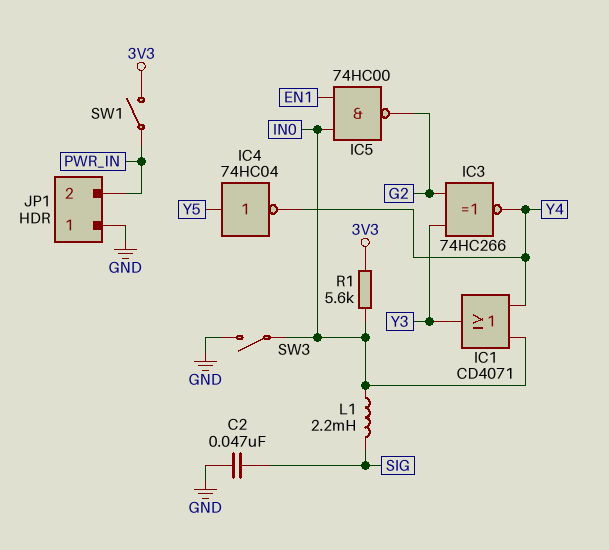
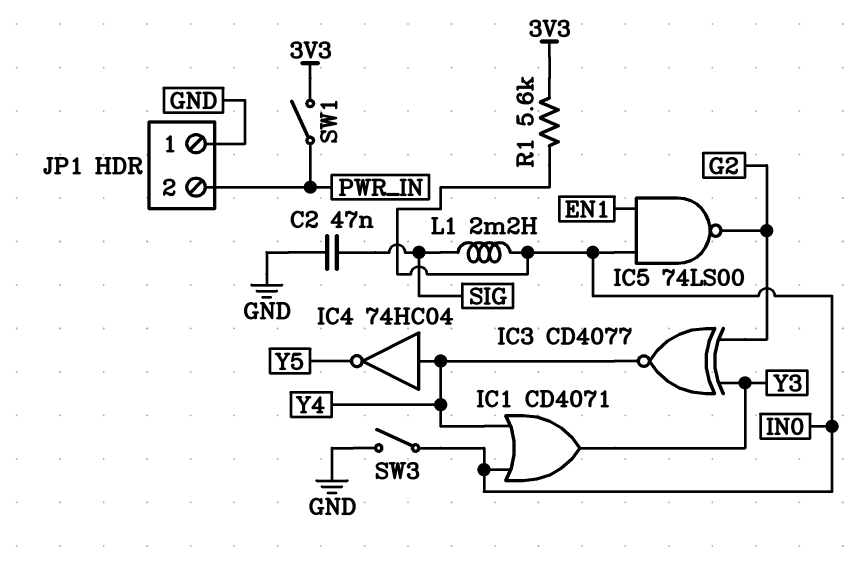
IC3: XNOR 74HC266 (in G2, in Y3, out Y4) -> XNOR CD4077 (in G2, in Y3, out Y4)
IC4: NOT 74HC04 (in Y5, out Y4) -> NOT 74HC04 (in Y4, out Y5)
IC5: NAND 74HC00 (in EN1, in IN0, out G2) -> NAND 74LS00 (in EN1, in IN0, out G2)

